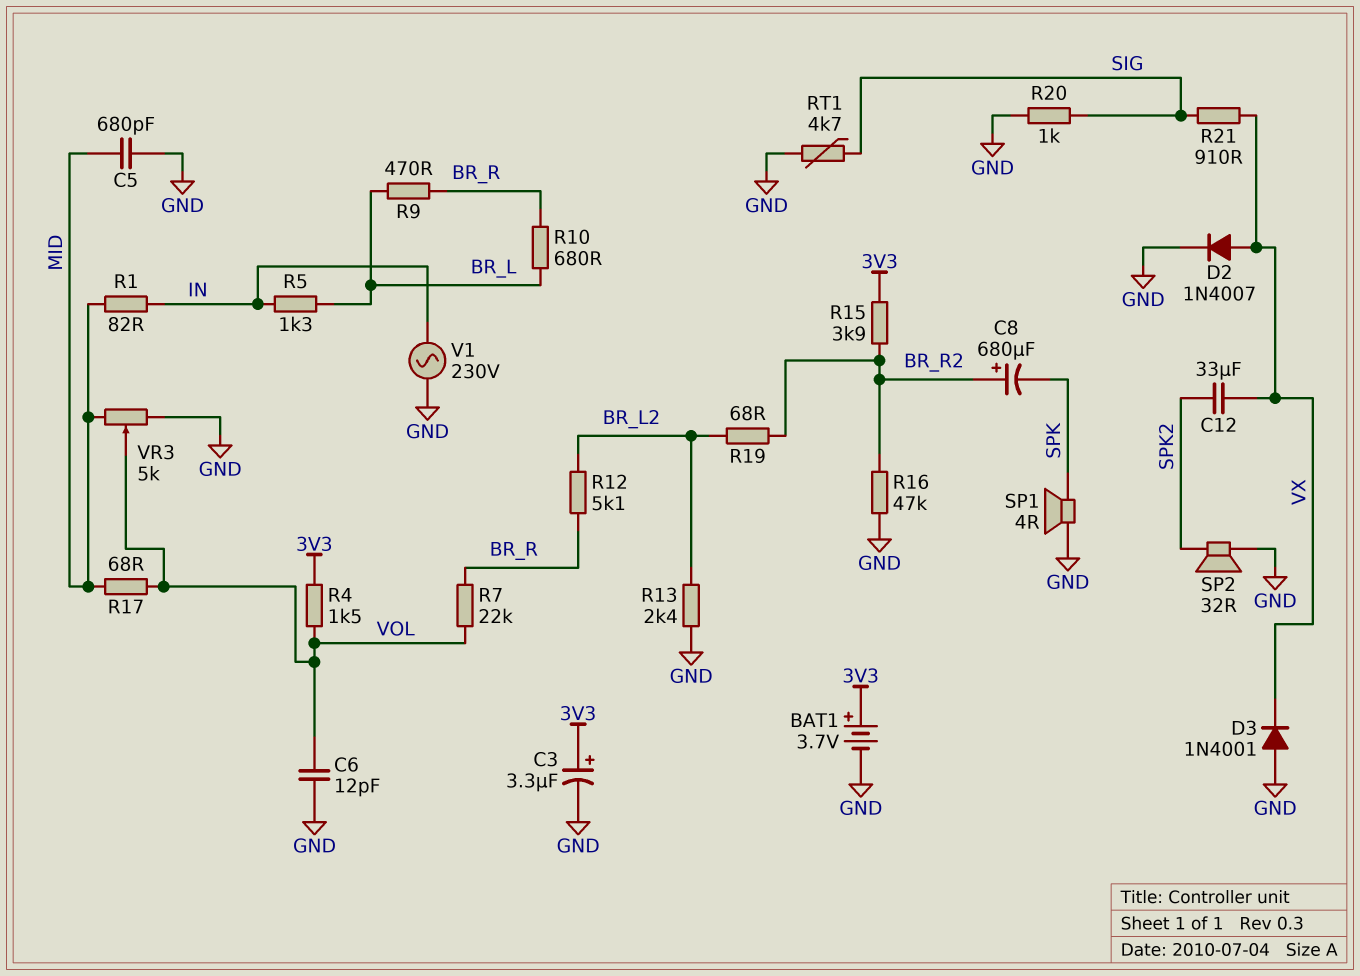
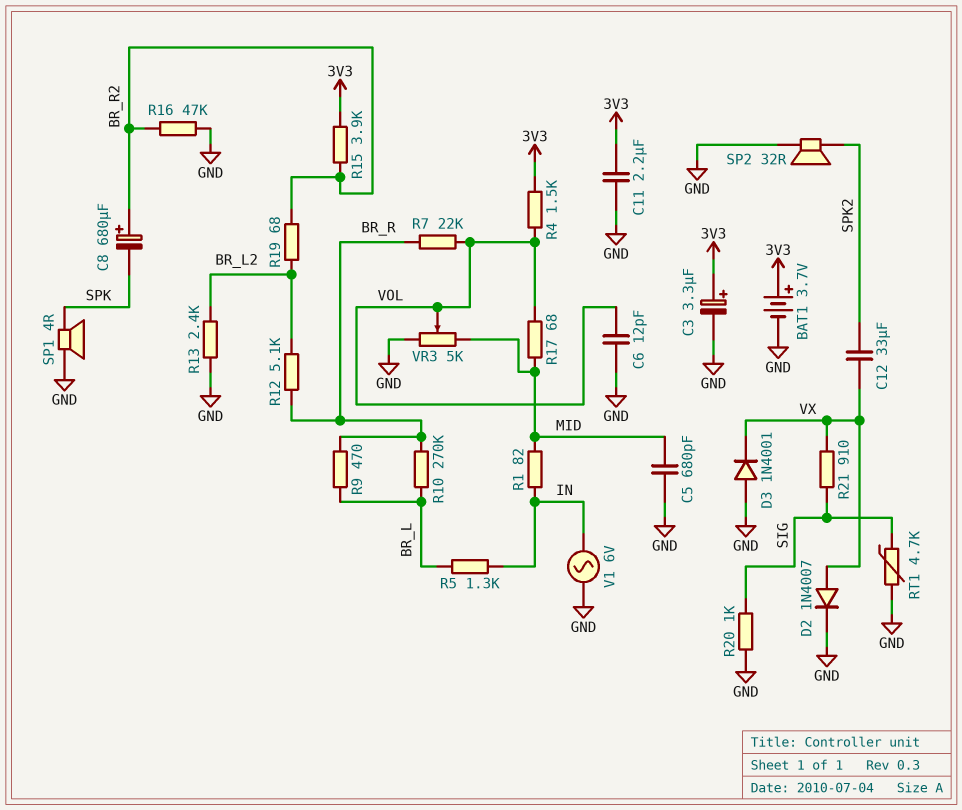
C11: none -> 2.2uF (3V3, GND)
R10: 680 (BR_L, BR_R) -> 270k (BR_L, BR_R)
V1: AC 230V (GND, IN) -> AC 6V (GND, IN)

